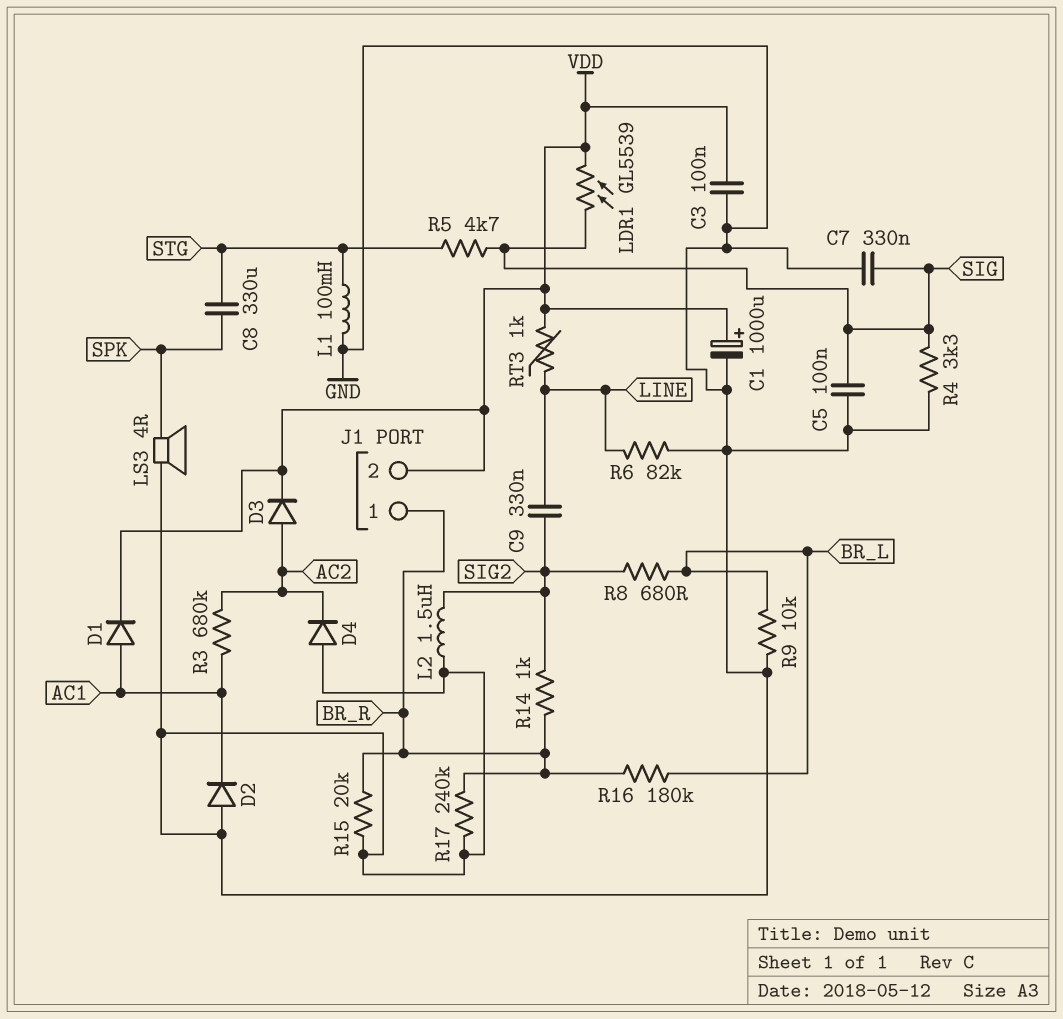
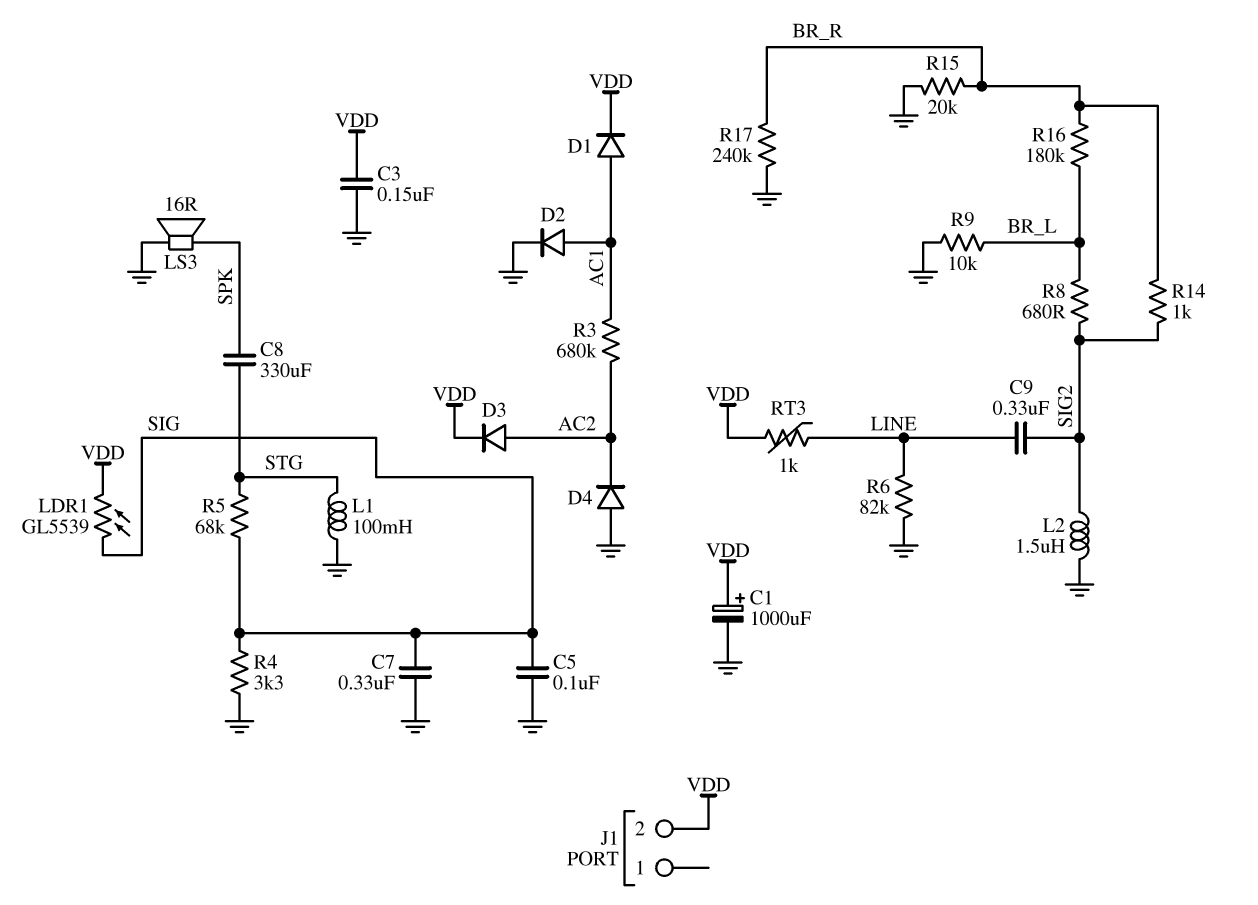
C3: 100nF (GND, VDD) -> 150nF (GND, VDD)
D2: diode (A GND, K AC1) -> diode (A AC1, K GND)
J1 pin 1: BR_R -> none
LS3: speaker 4R (GND, SPK) -> speaker 16R (GND, SPK)
R5: 4.7k (SIG, STG) -> 68k (SIG, STG)

